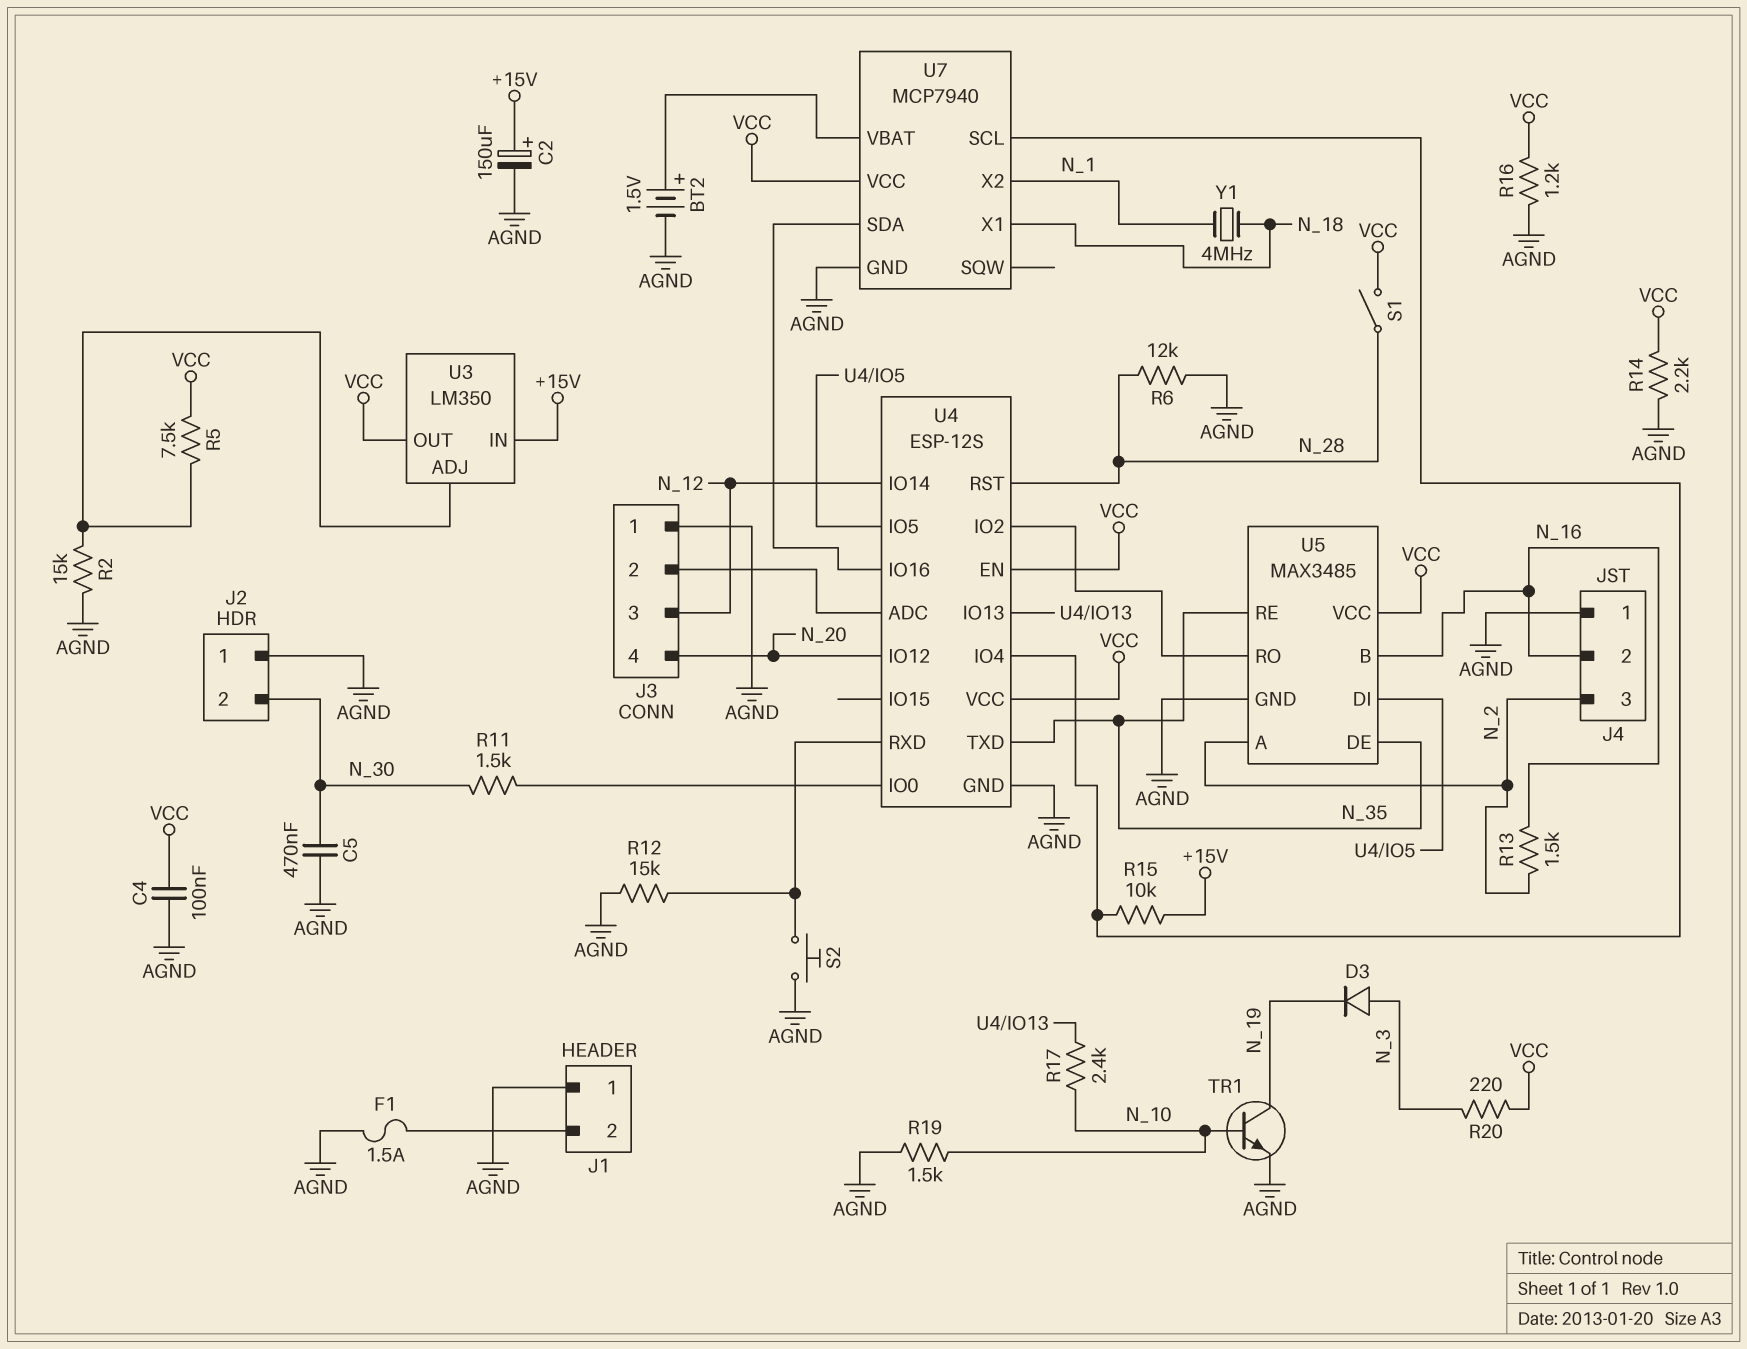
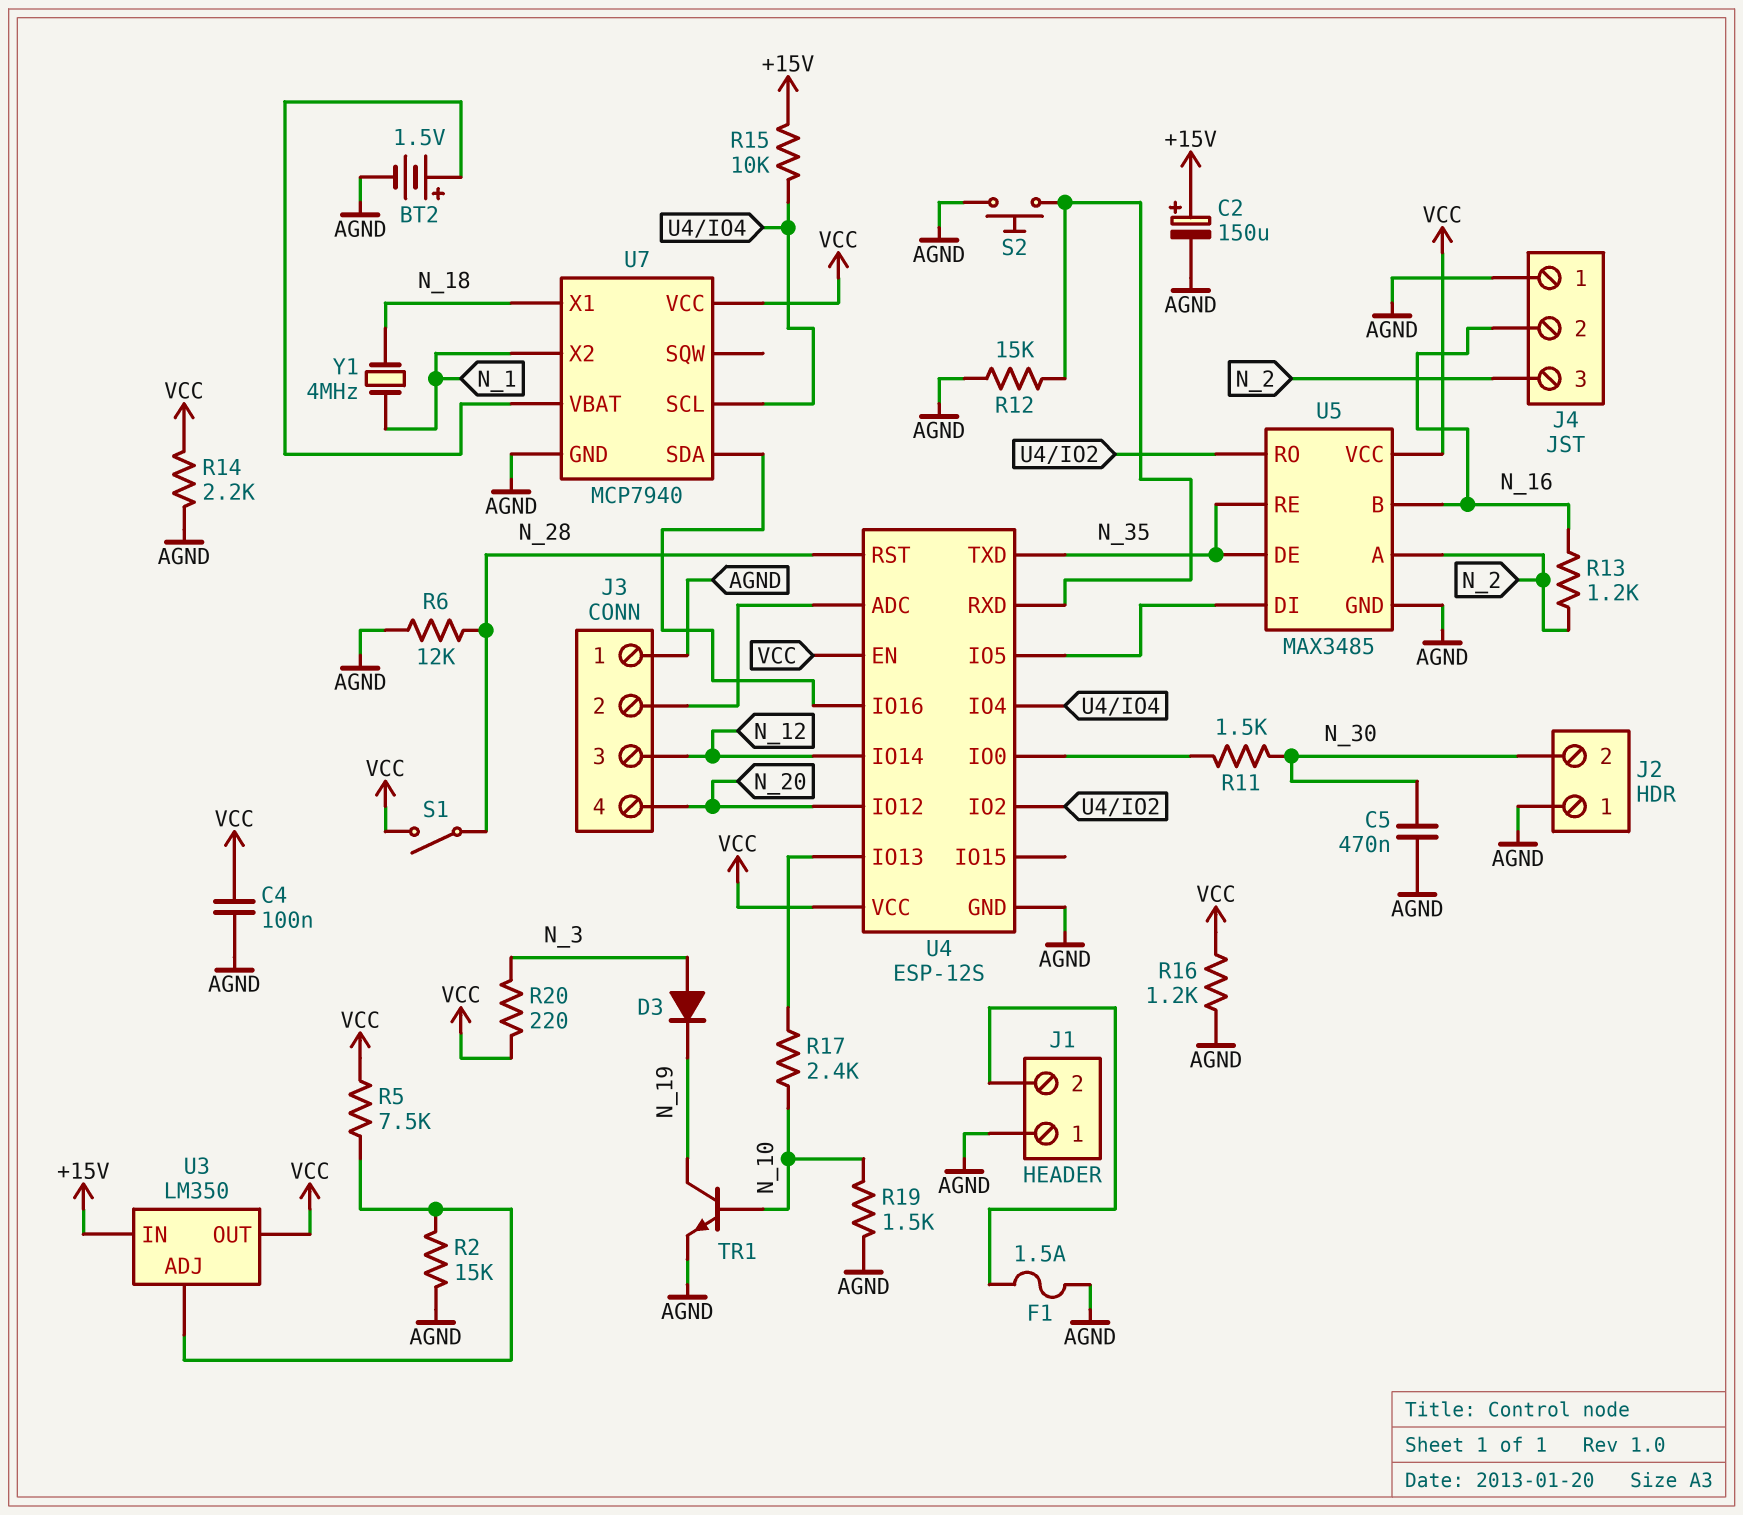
R13: 1.5k (N_2, N_16) -> 1.2k (N_2, N_16)

